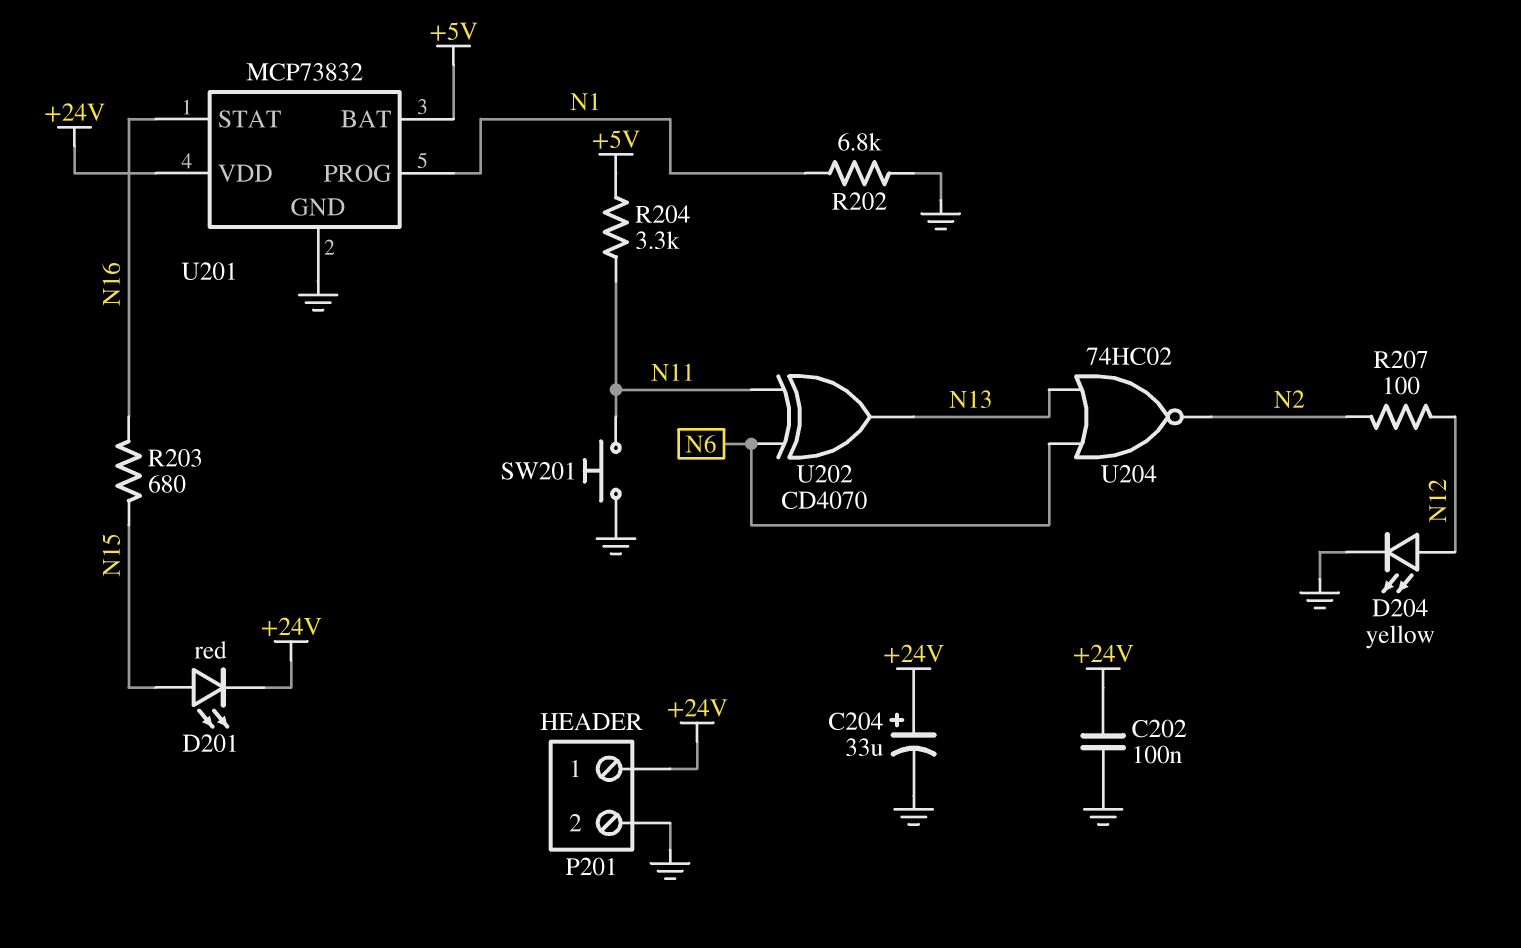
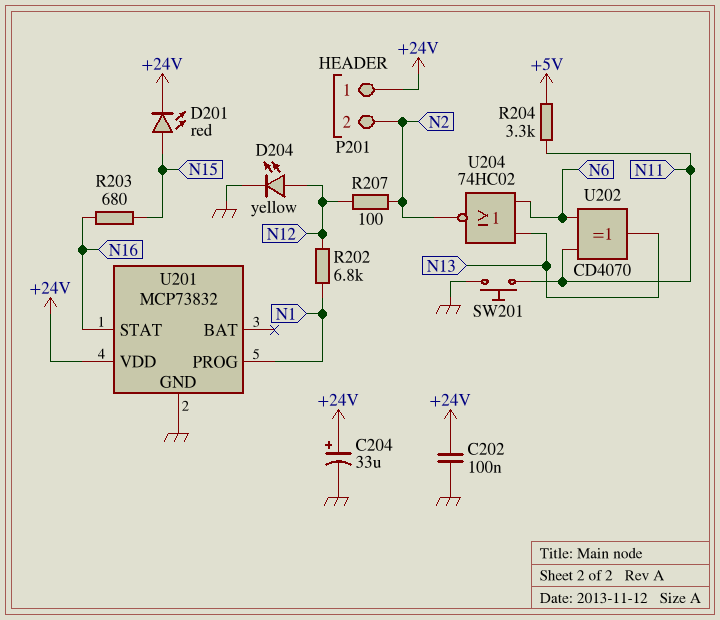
P201 pin 2: GND -> N2
R202: 6.8k (GND, N1) -> 6.8k (N1, N12)
U201 pin BAT: +5V -> none

